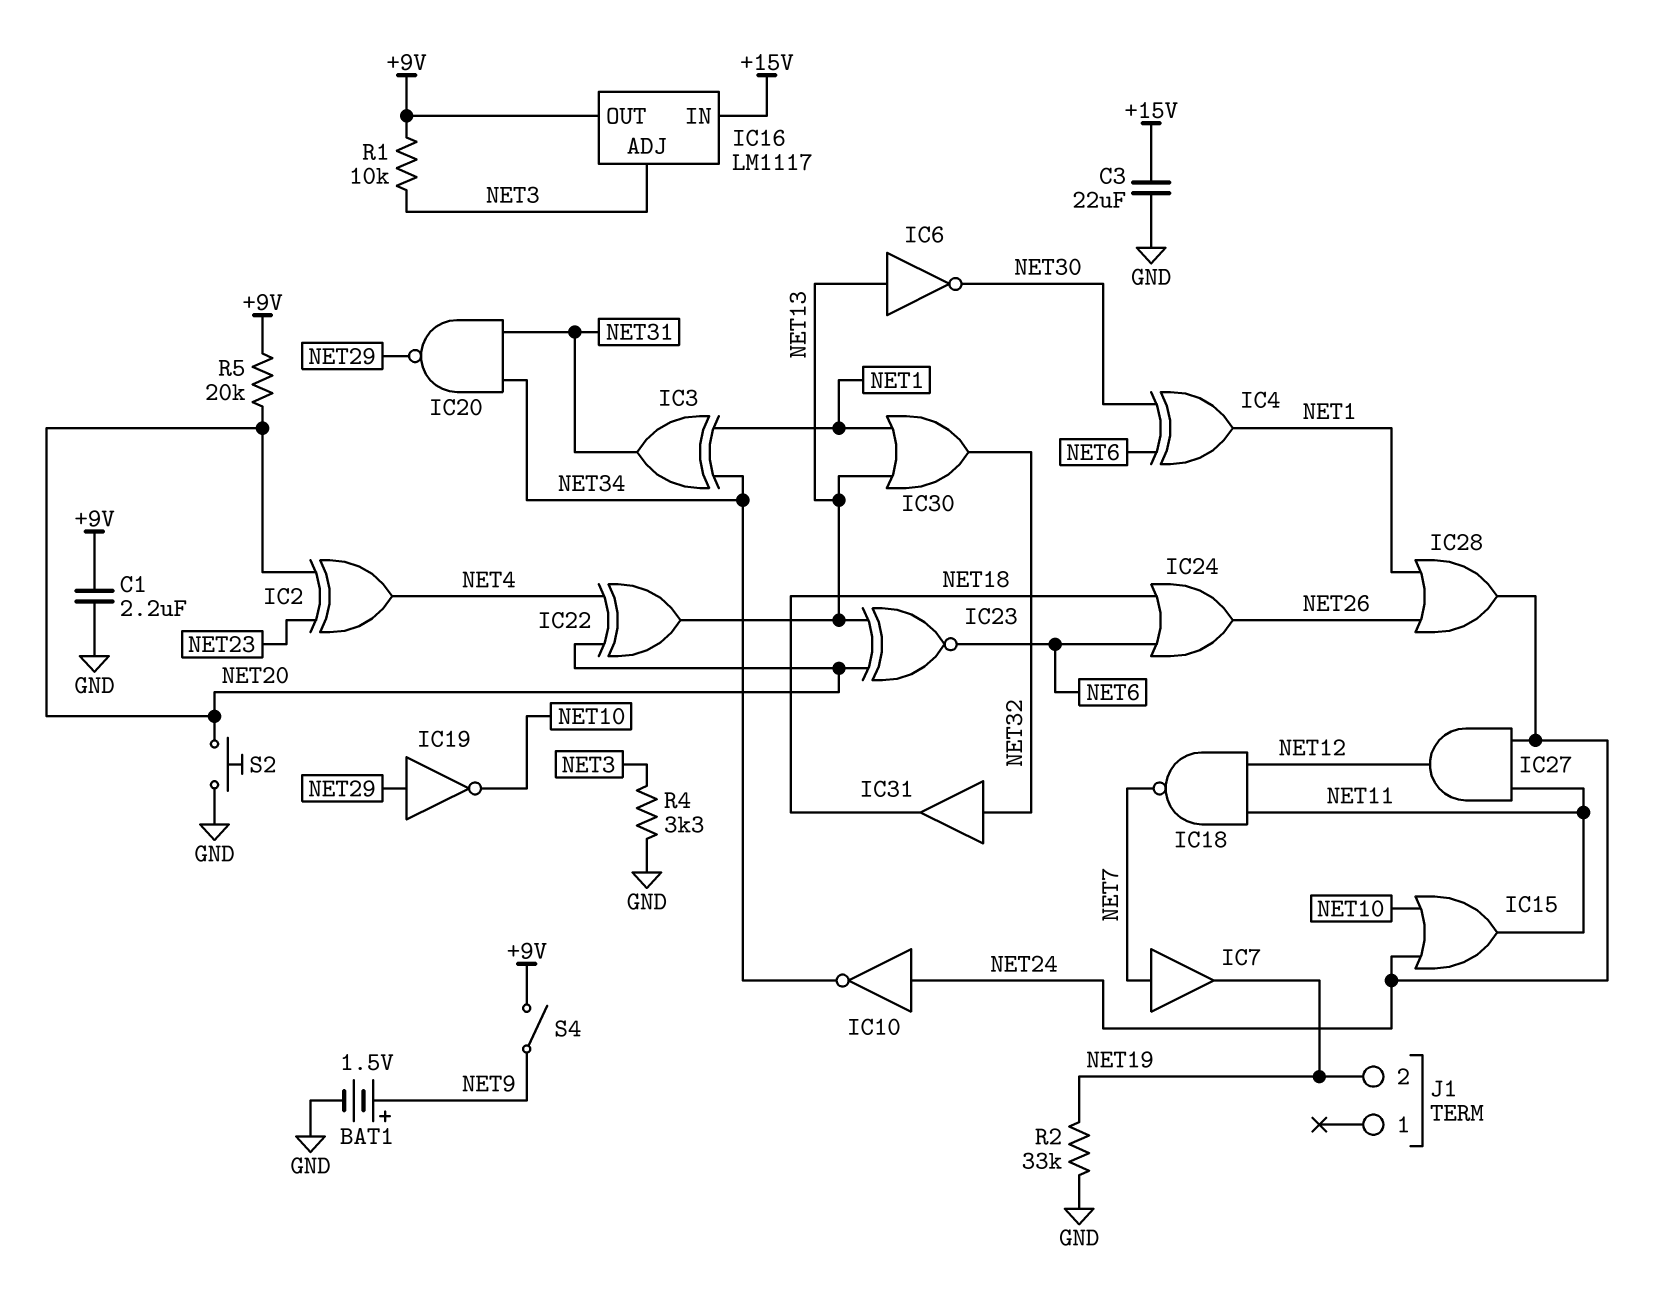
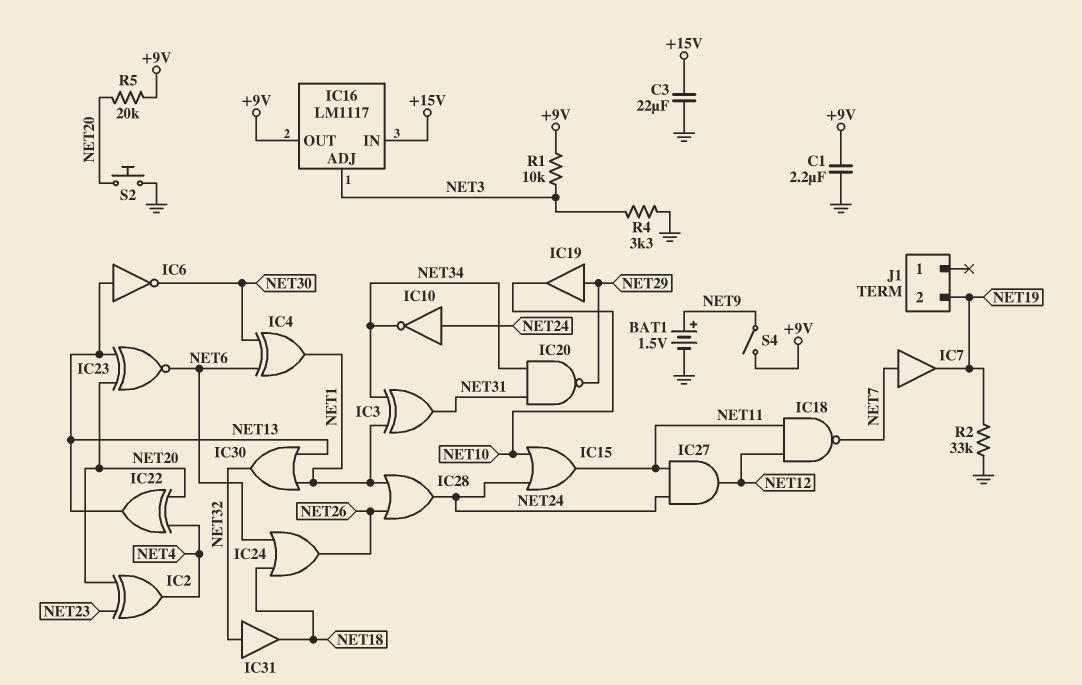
IC19: NOT (in NET29, out NET10) -> buffer (in NET29, out NET10)

